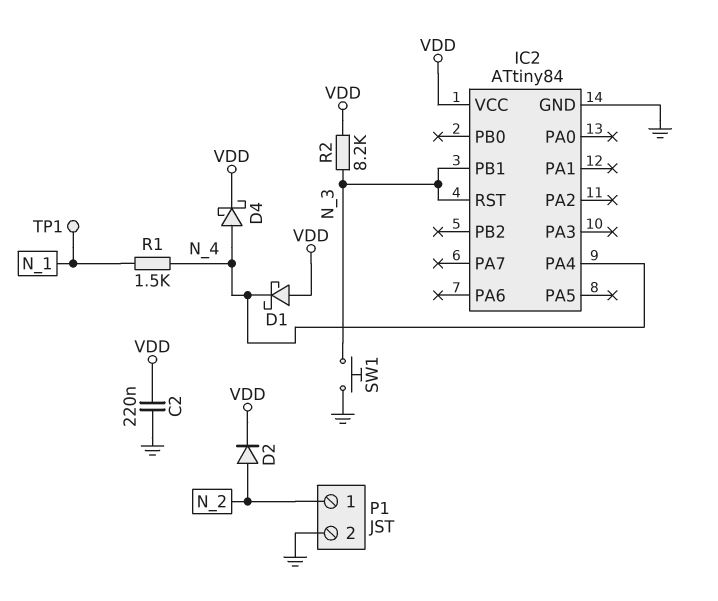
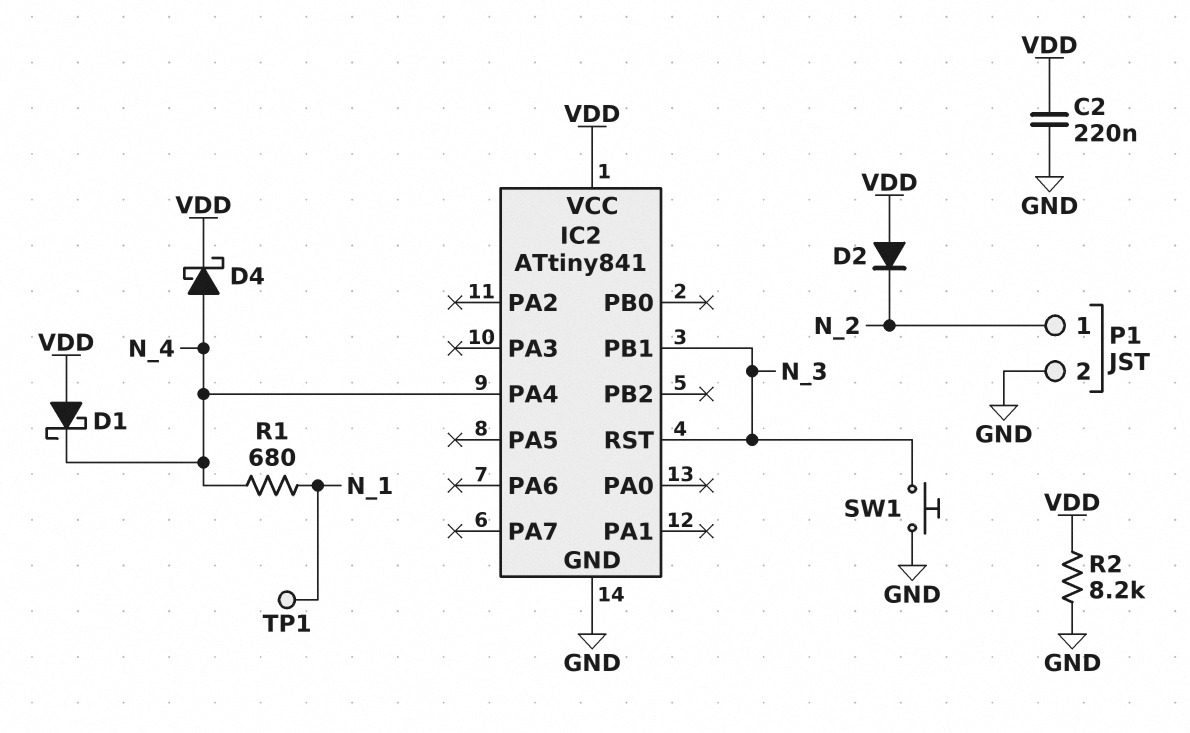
D2: diode (A N_2, K VDD) -> diode (A VDD, K N_2)
IC2: ATtiny84 -> ATtiny841
R1: 1.5k (N_1, N_4) -> 680 (N_1, N_4)
R2: 8.2k (N_3, VDD) -> 8.2k (GND, VDD)

